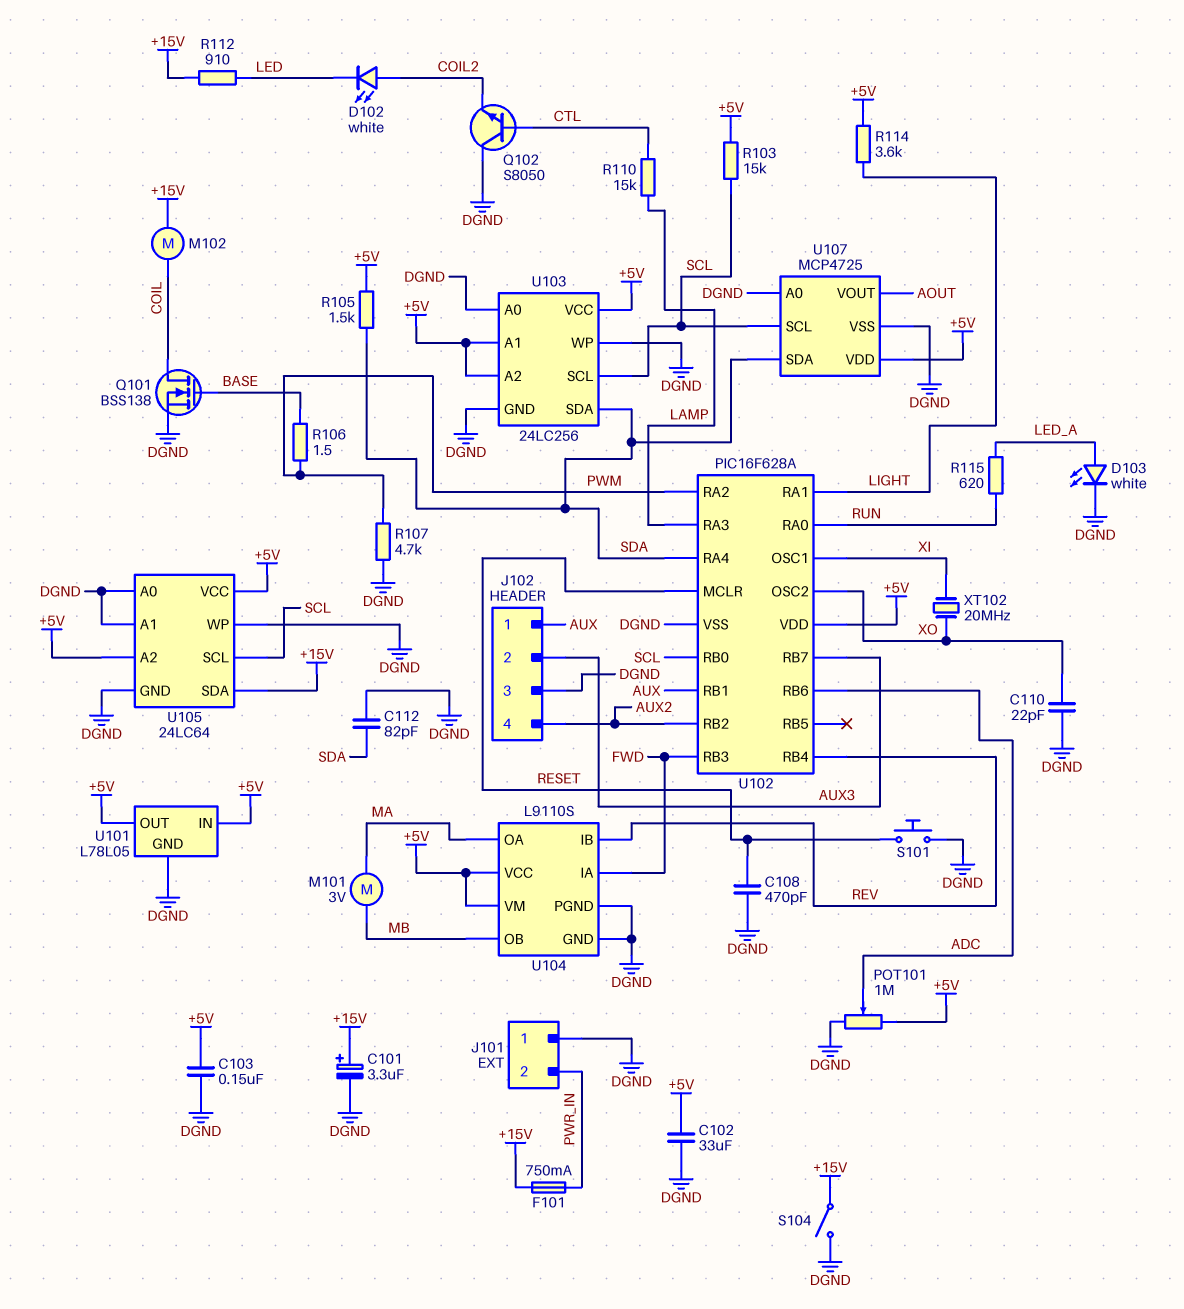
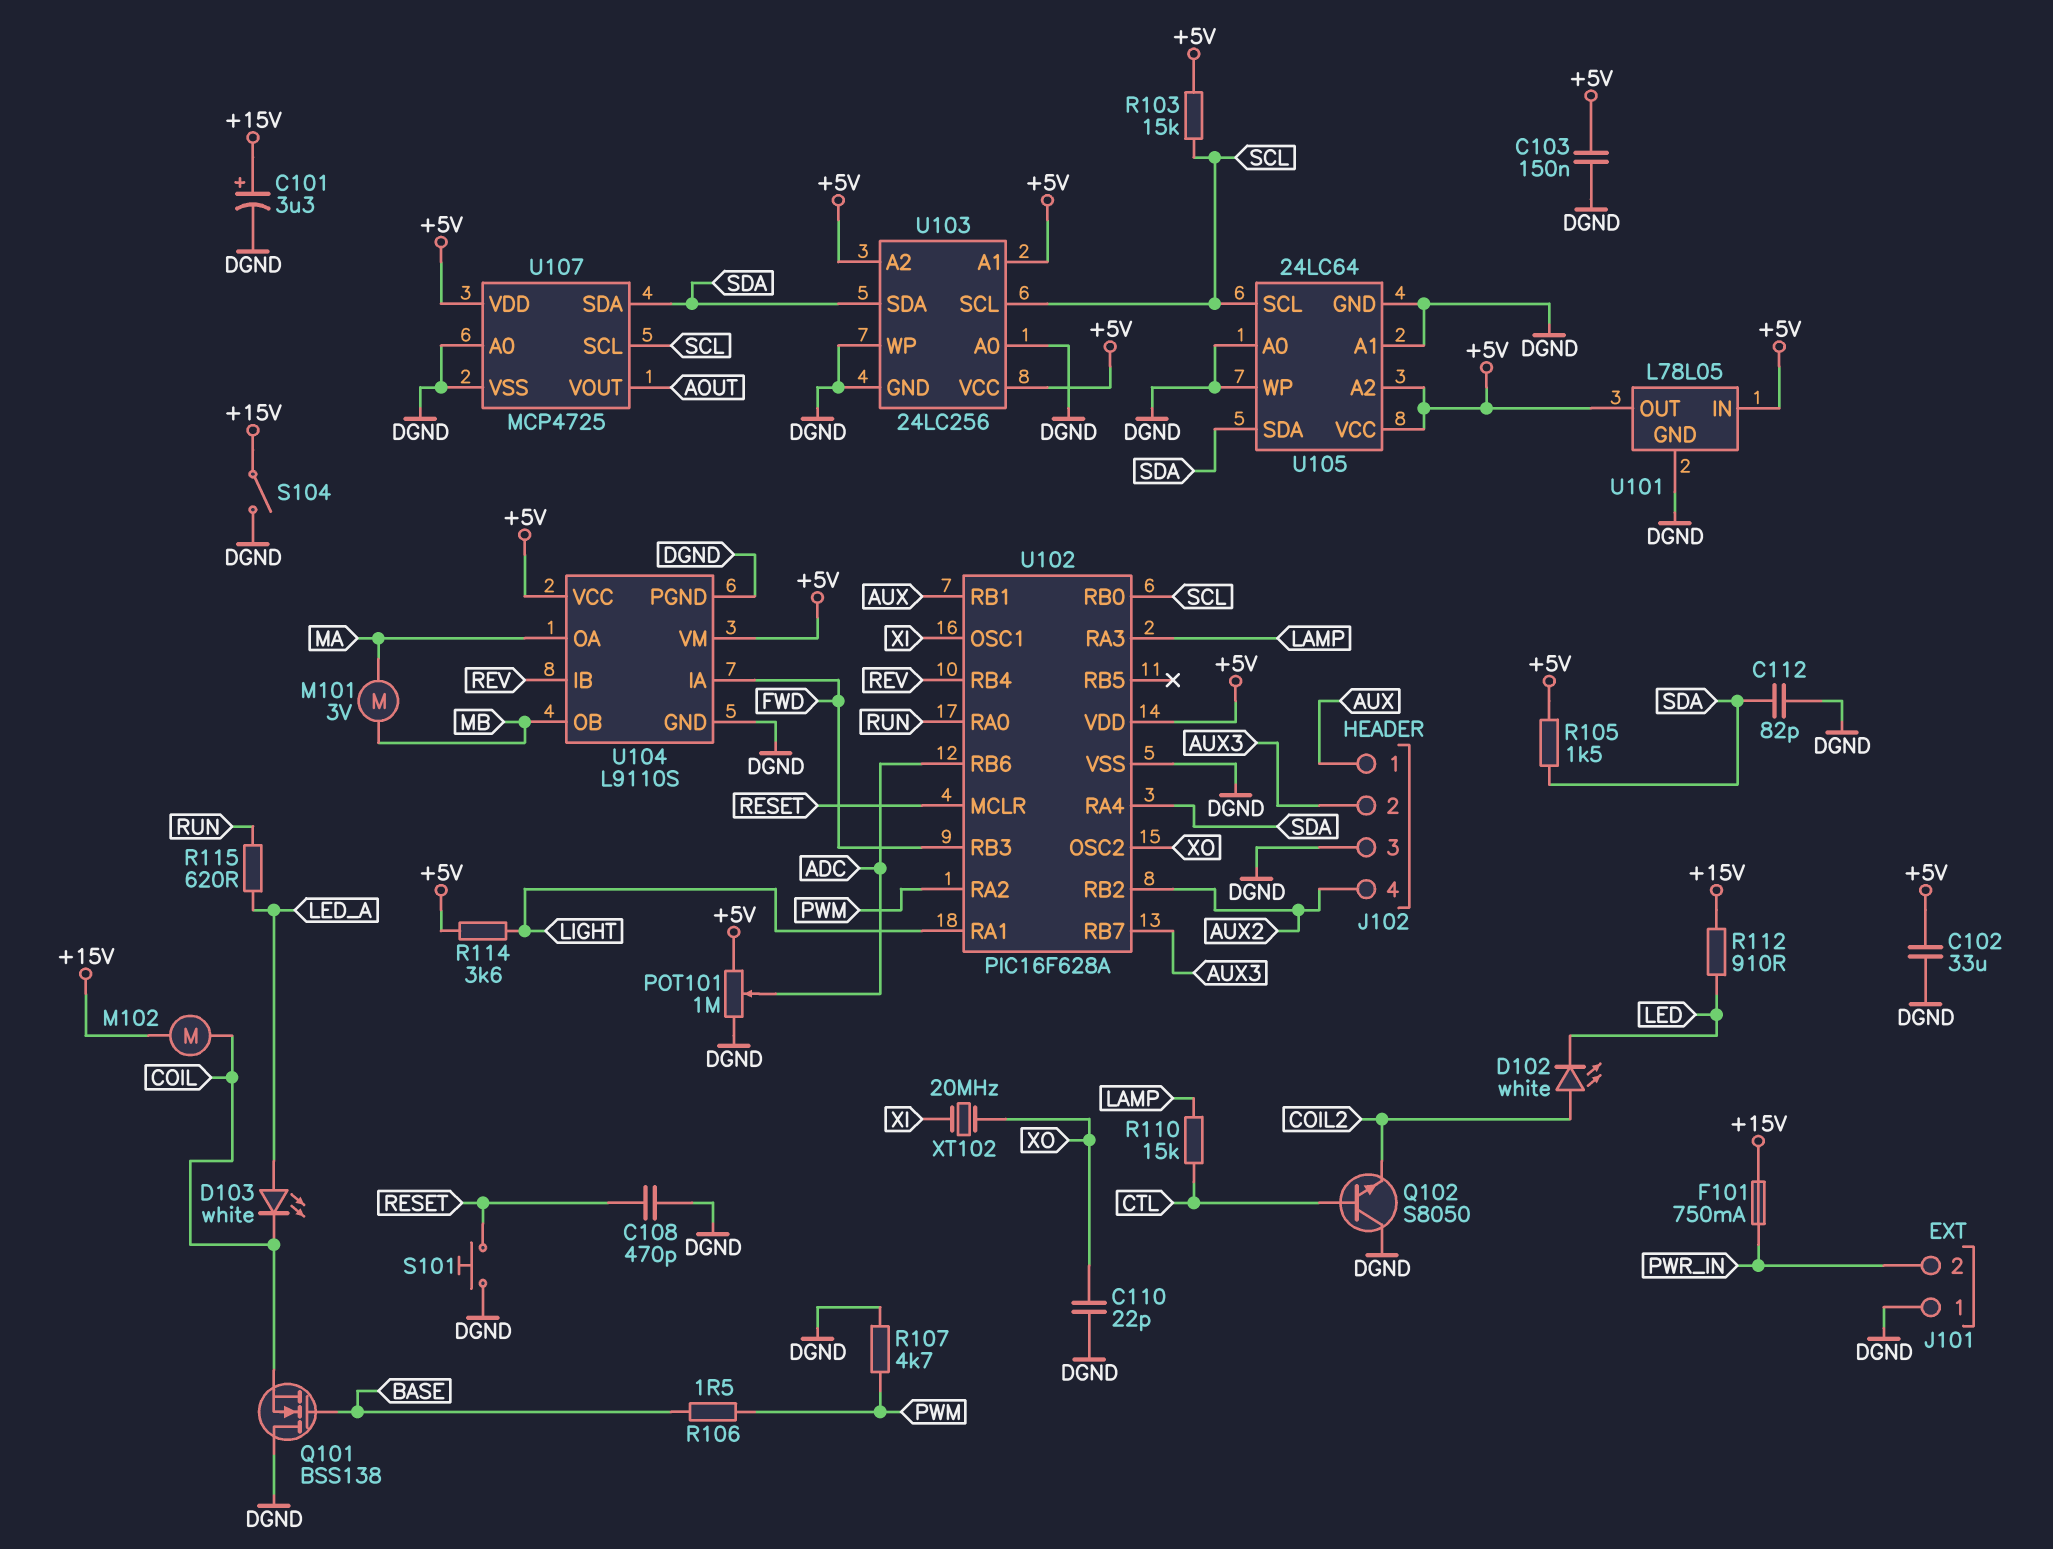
D103: LED white (A LED_A, K DGND) -> LED white (A LED_A, K COIL)
Q101: NMOS BSS138 (G BASE, D COIL, S DGND) -> NMOS BSS138 (G BASE, D DGND, S COIL)
U105 pin SDA: +15V -> SDA

